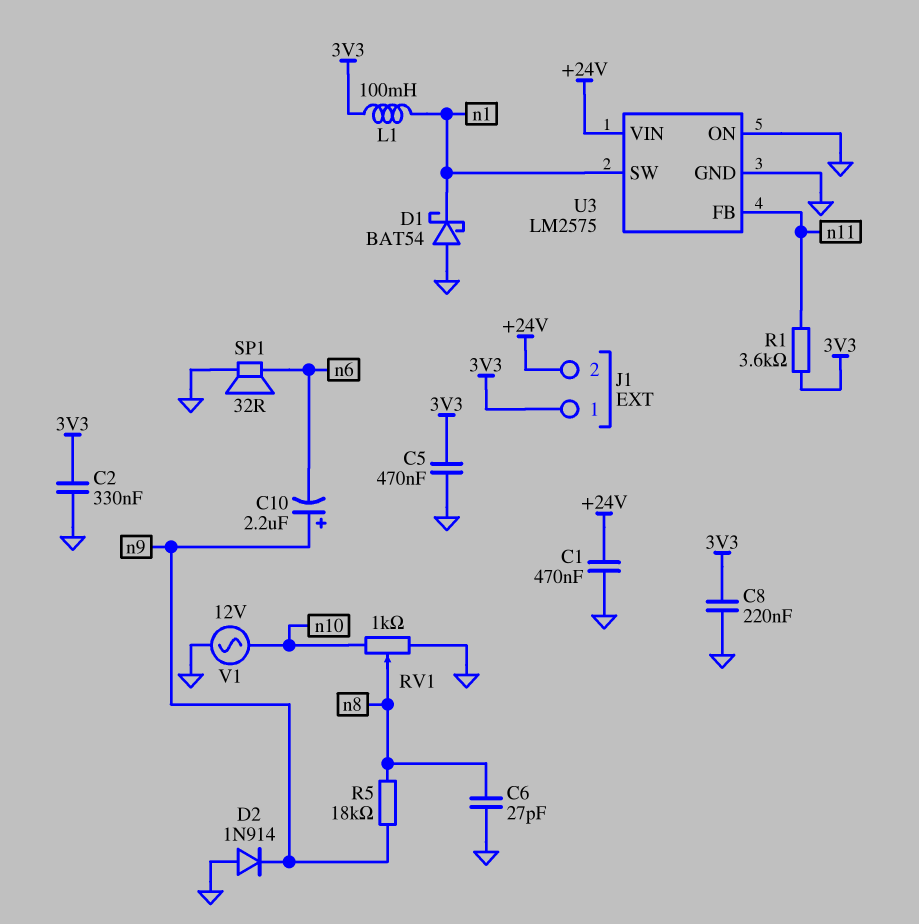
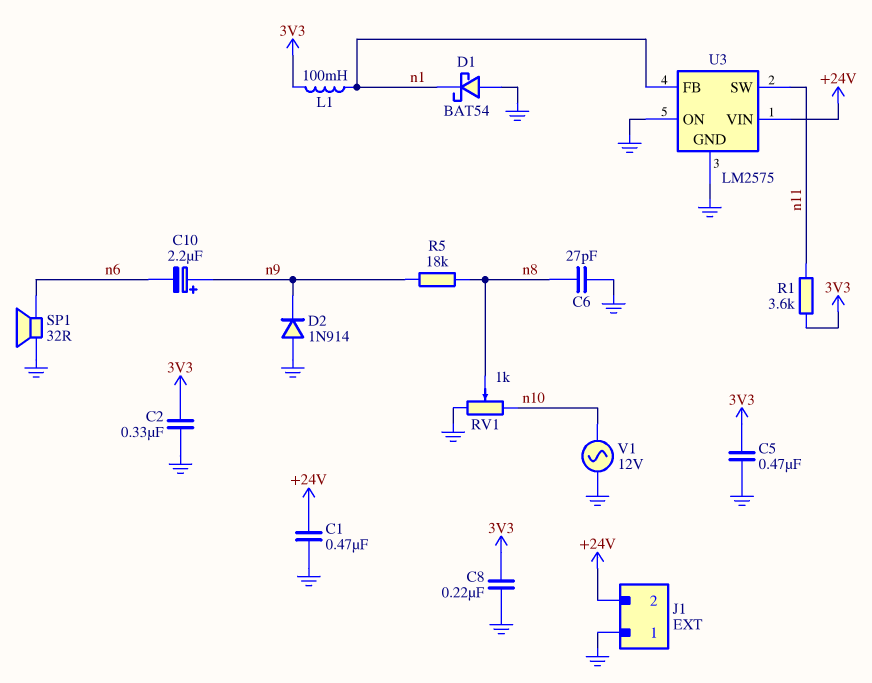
J1 pin 1: 3V3 -> GND
U3 pin FB: n11 -> n1
U3 pin SW: n1 -> n11

